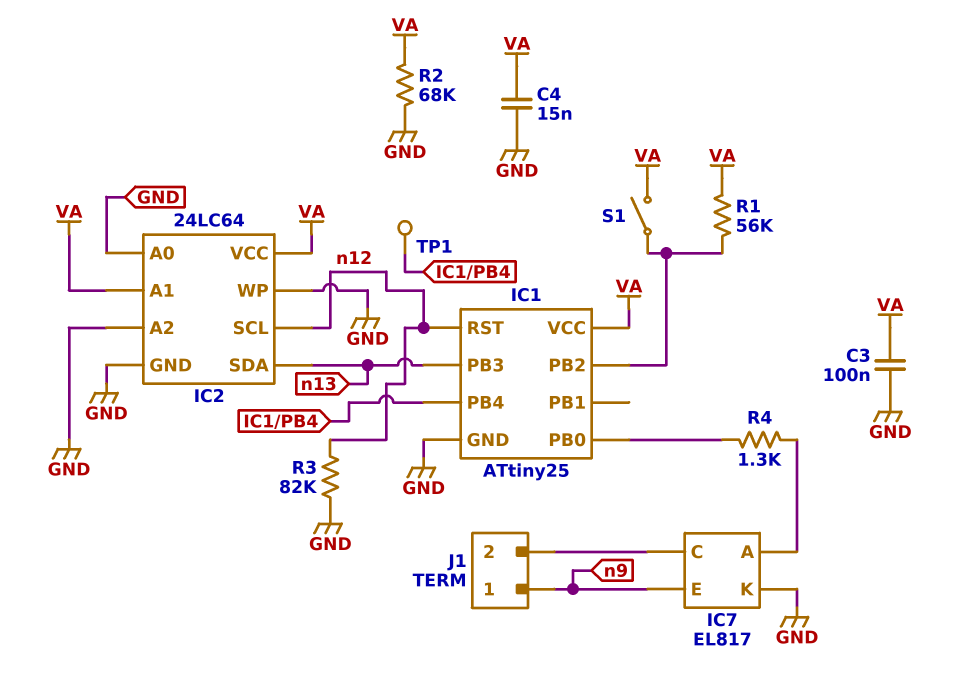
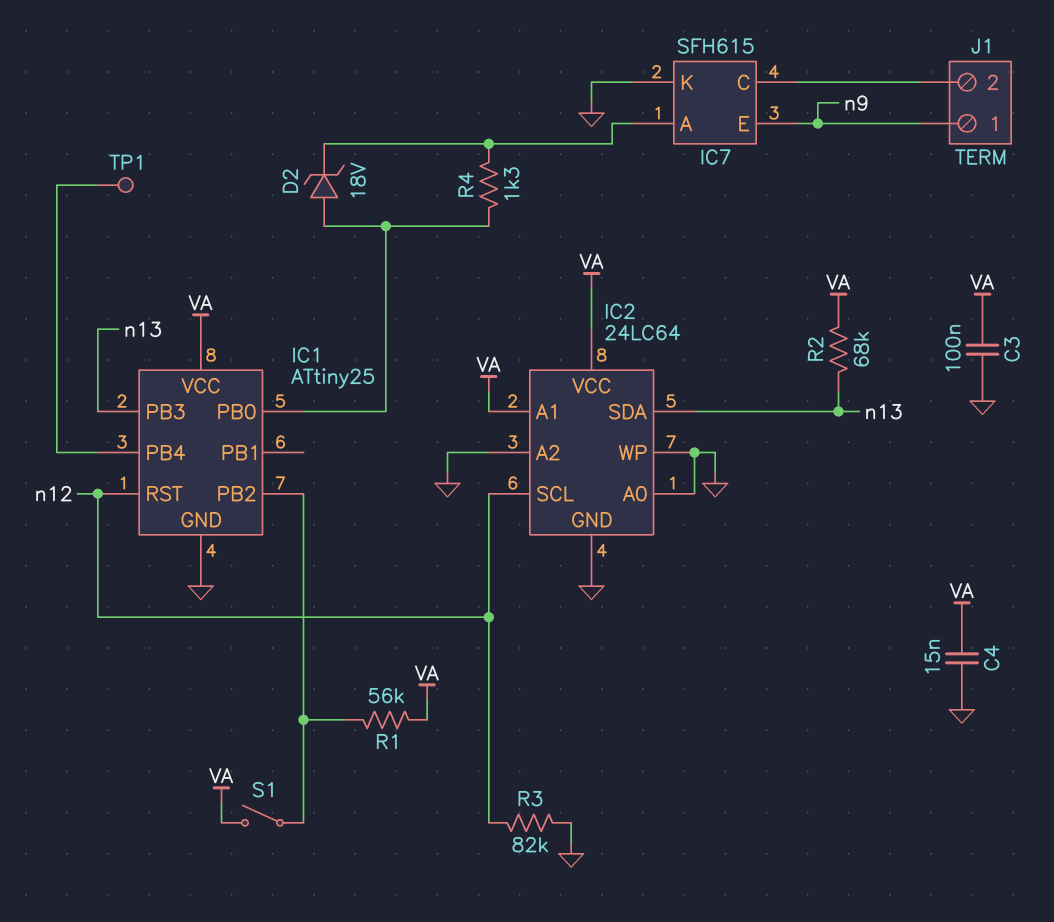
D2: none -> zener 18V (A IC1/PB0, K IC7/A)
IC7: EL817 -> SFH615
R2: 68k (GND, VA) -> 68k (VA, n13)

